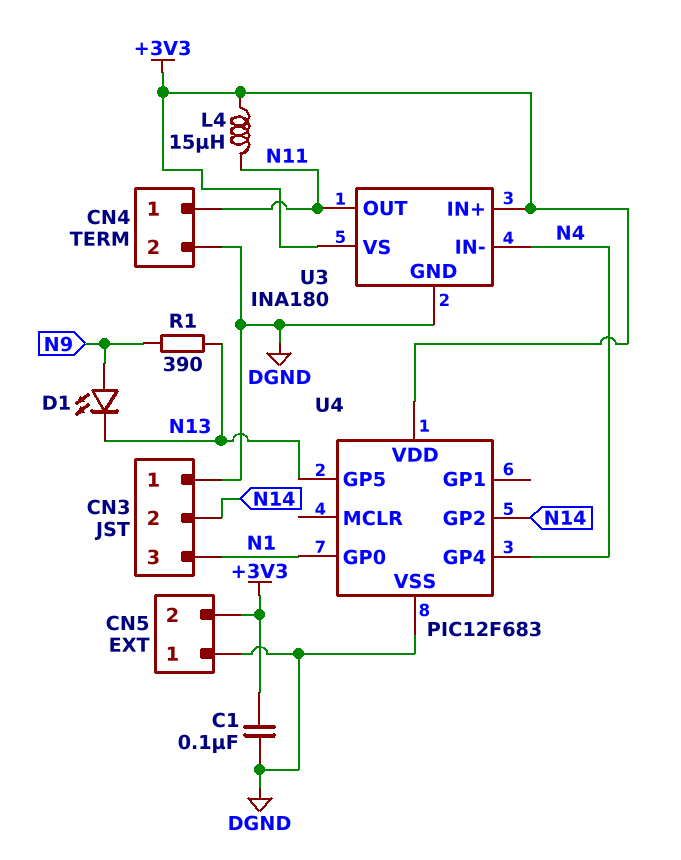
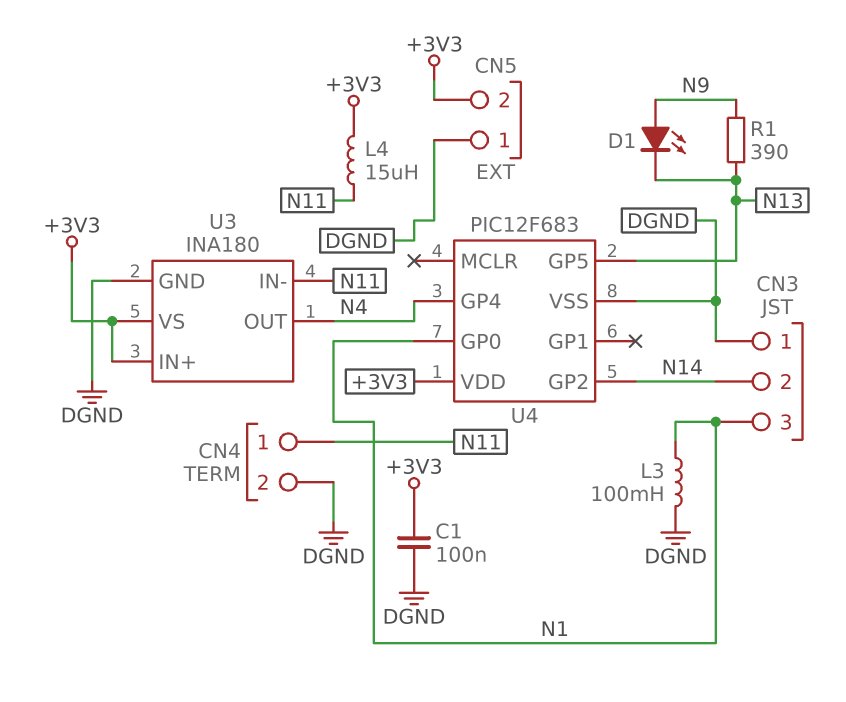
L3: none -> 100mH (DGND, N1)
U3 pin IN-: N4 -> N11
U3 pin OUT: N11 -> N4

